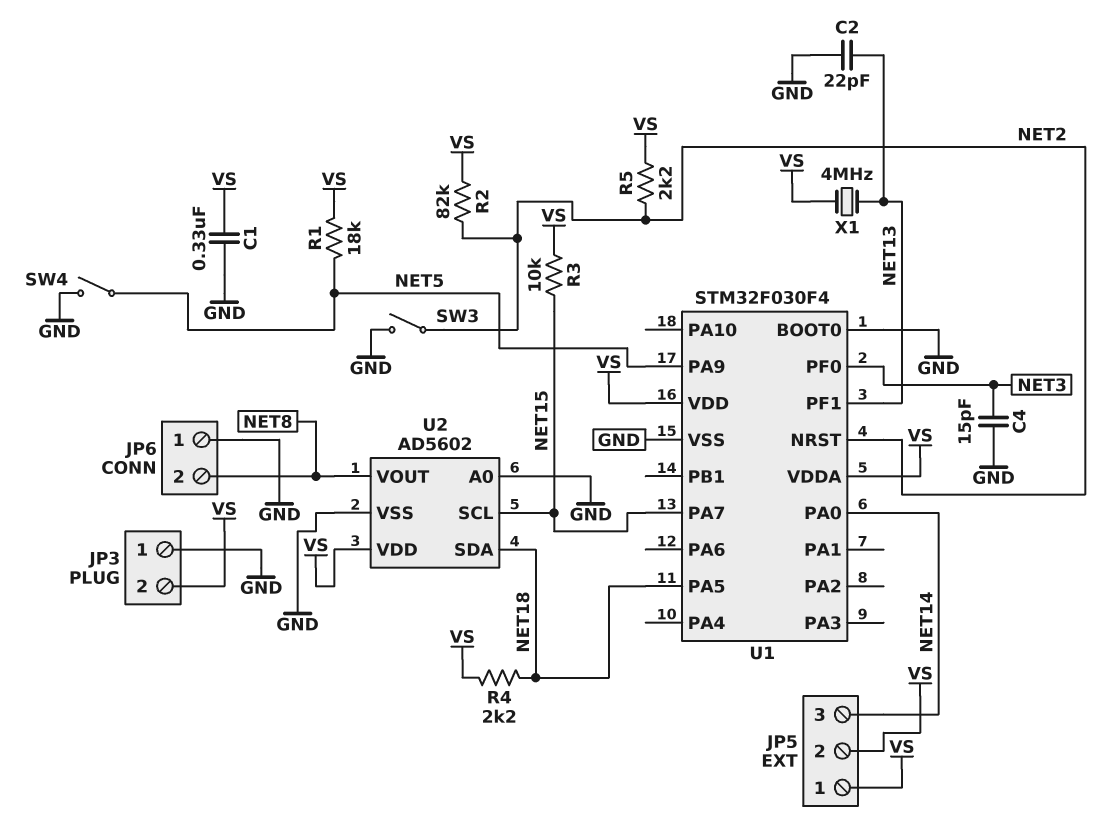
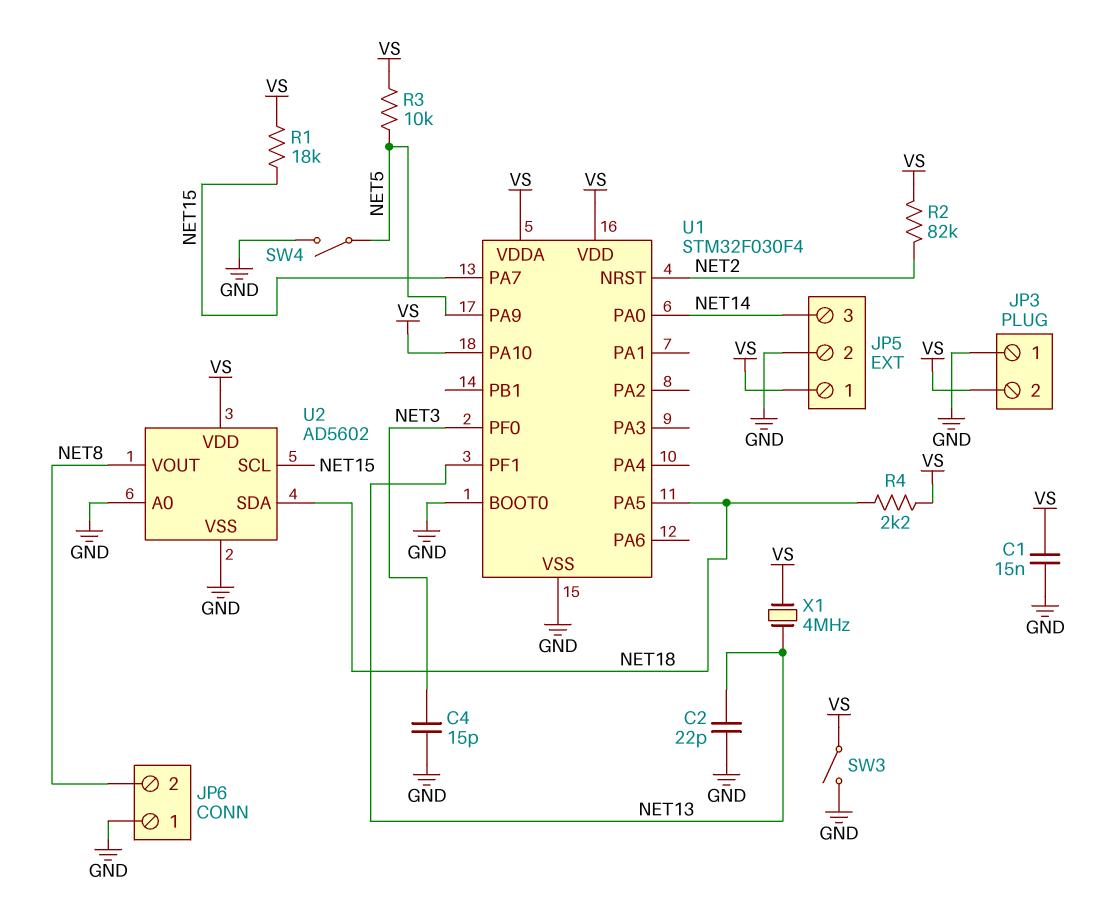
C1: 330nF (GND, VS) -> 15nF (GND, VS)
JP5 pin 2: VS -> GND
R1: 18k (NET5, VS) -> 18k (NET15, VS)
R3: 10k (NET15, VS) -> 10k (NET5, VS)
R5: 2.2k (NET2, VS) -> none
SW3: switch (GND, NET2) -> switch (GND, VS)
U1 pin PA10: none -> VS

